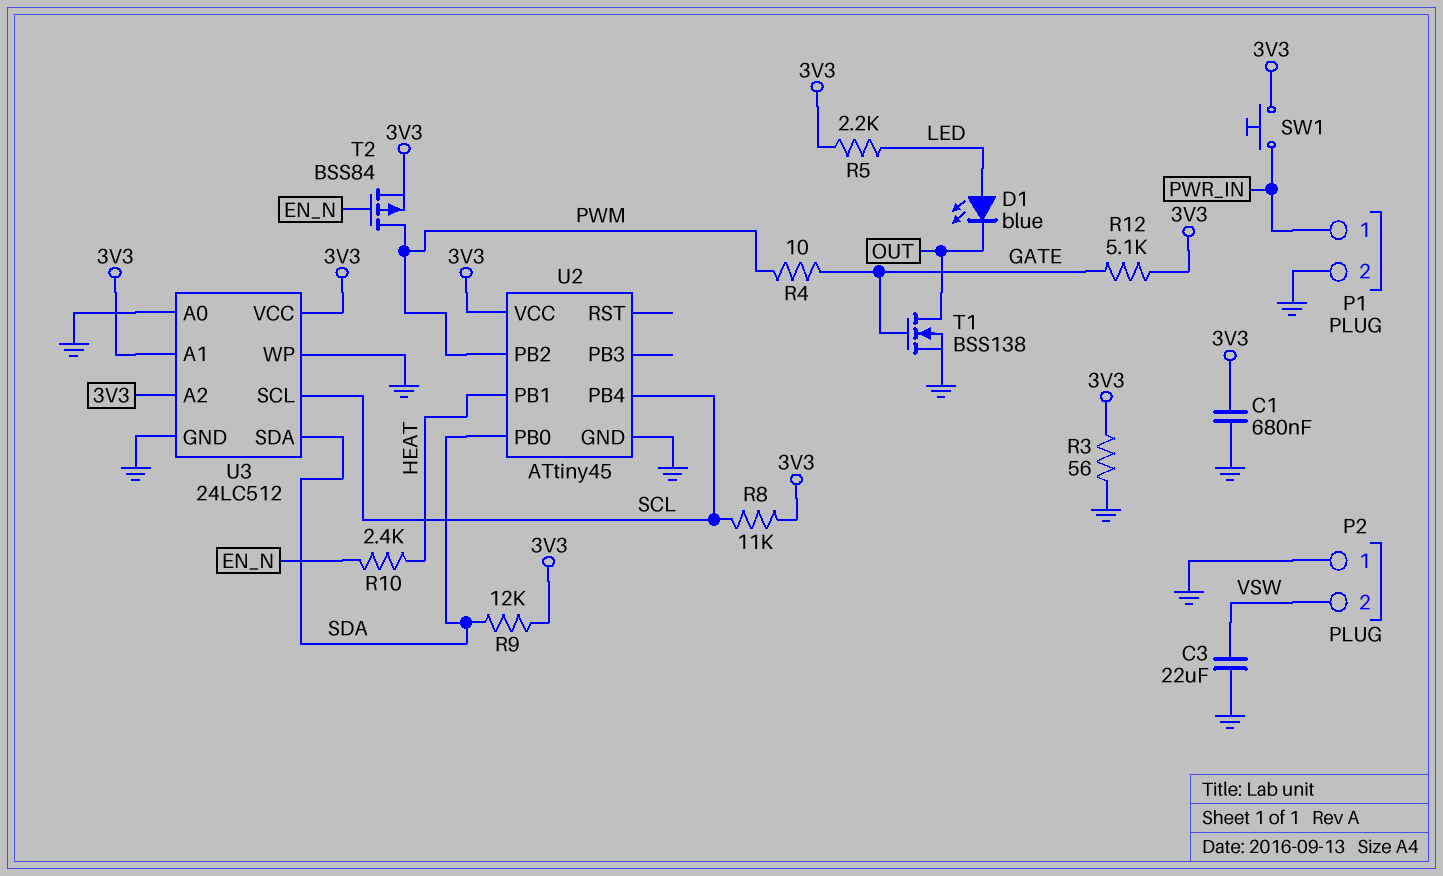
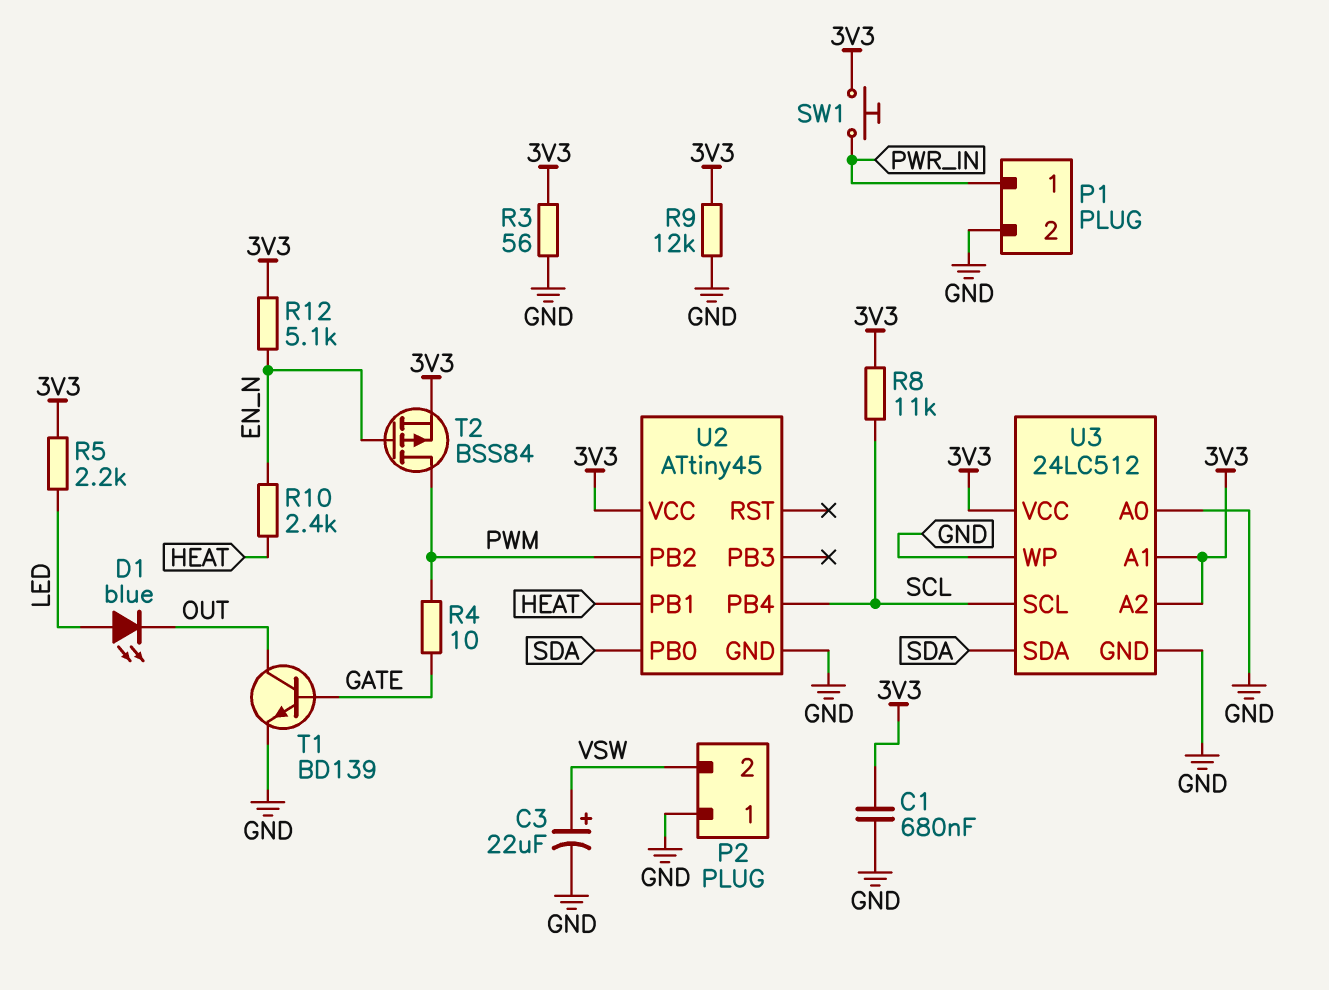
C3: 22uF (GND, VSW) -> 22uF (plus VSW, minus GND)
R9: 12k (3V3, SDA) -> 12k (3V3, GND)
R12: 5.1k (3V3, GATE) -> 5.1k (3V3, EN_N)
T1: NMOS BSS138 (G GATE, D OUT, S GND) -> NPN BD139 (B GATE, C OUT, E GND)

